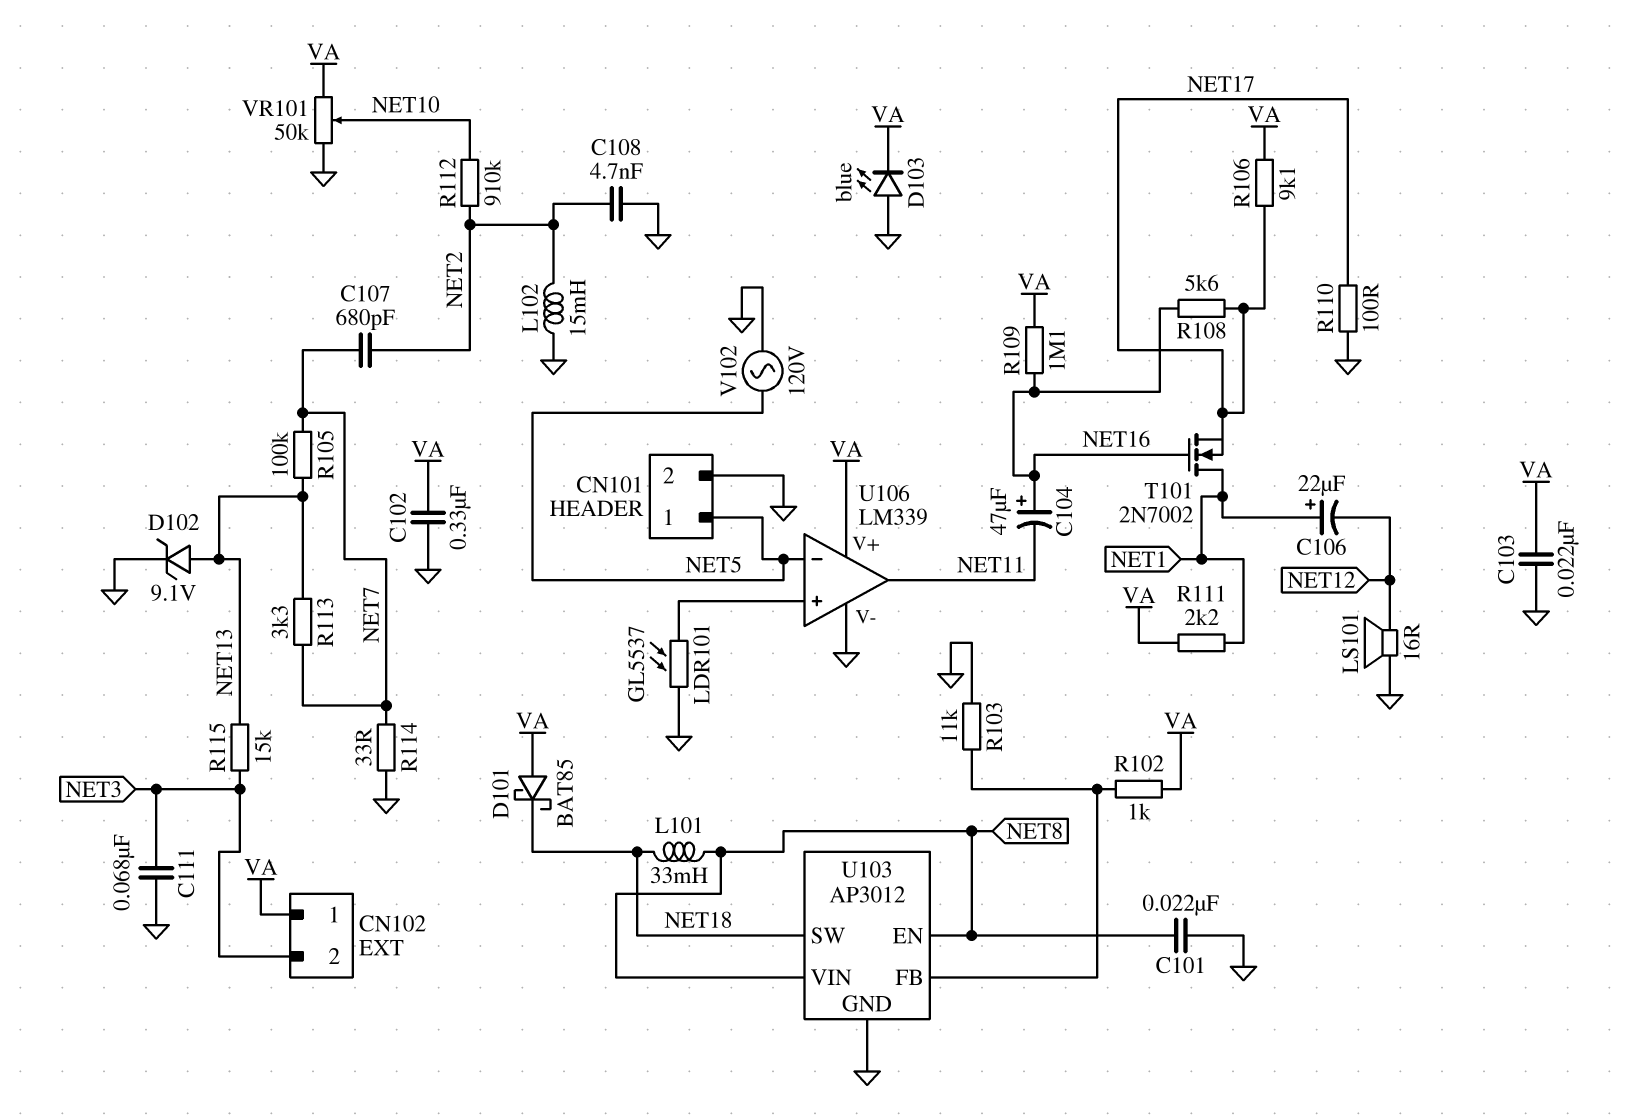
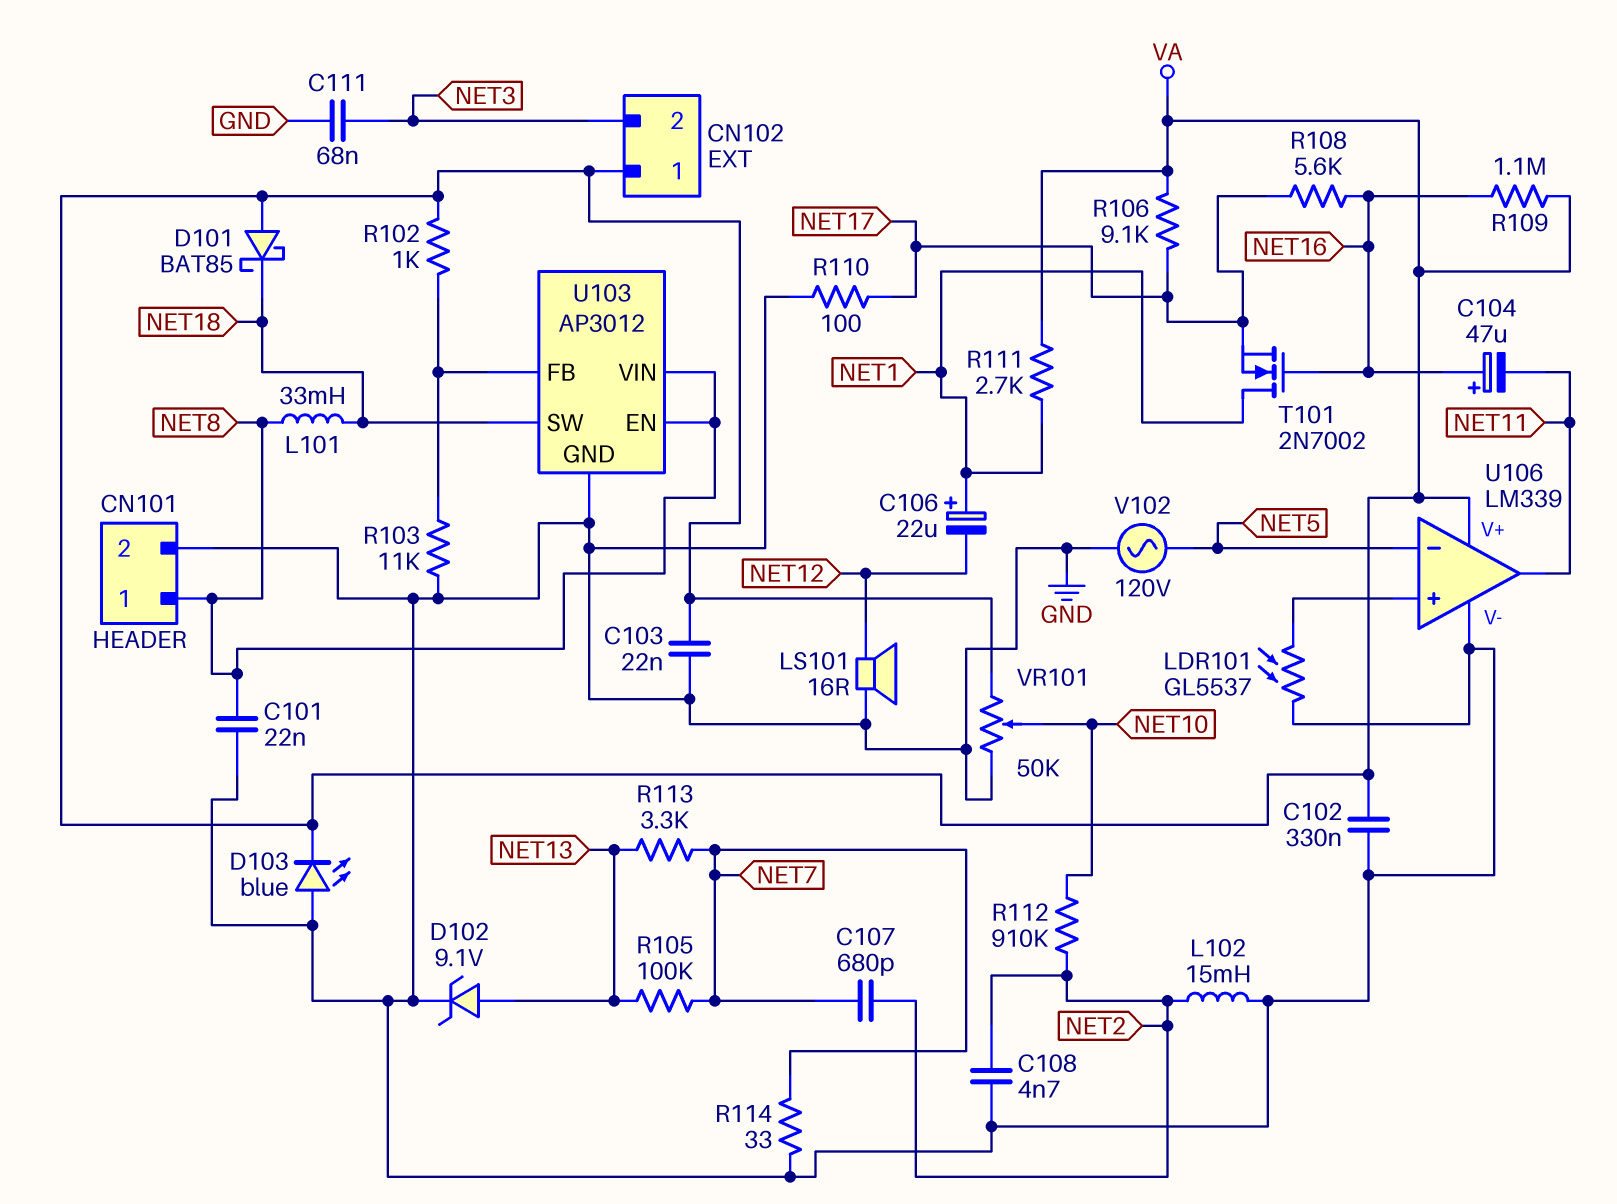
CN101 pin 1: NET5 -> NET8
R111: 2.2k (NET1, VA) -> 2.7k (NET1, VA)
R115: 15k (NET3, NET13) -> none

